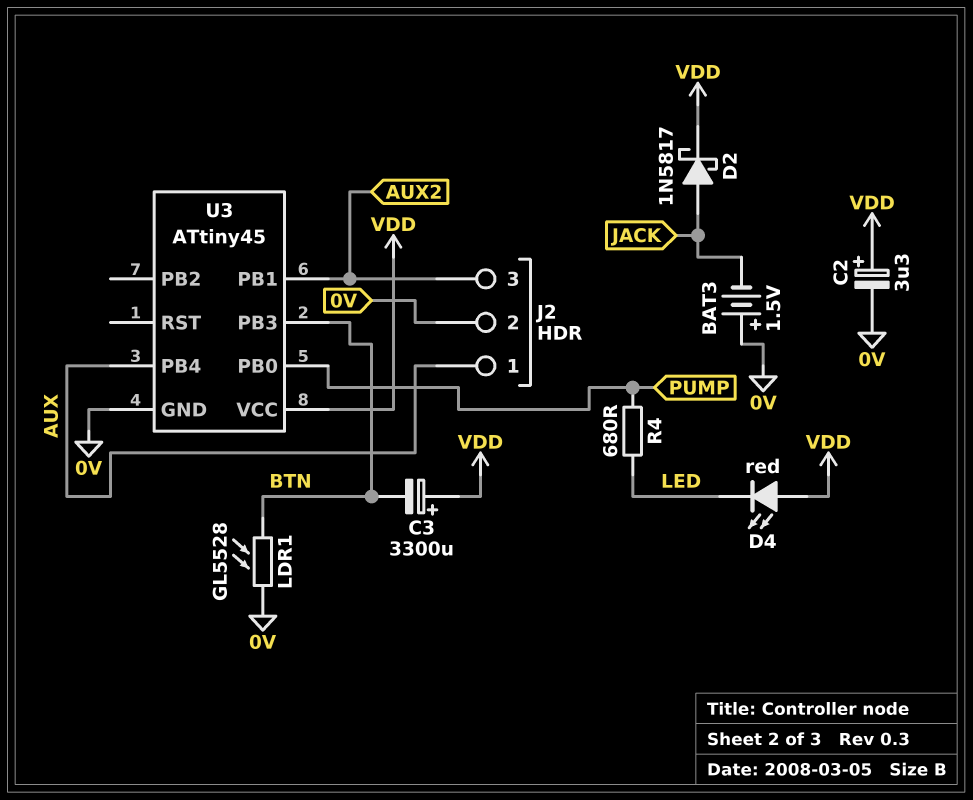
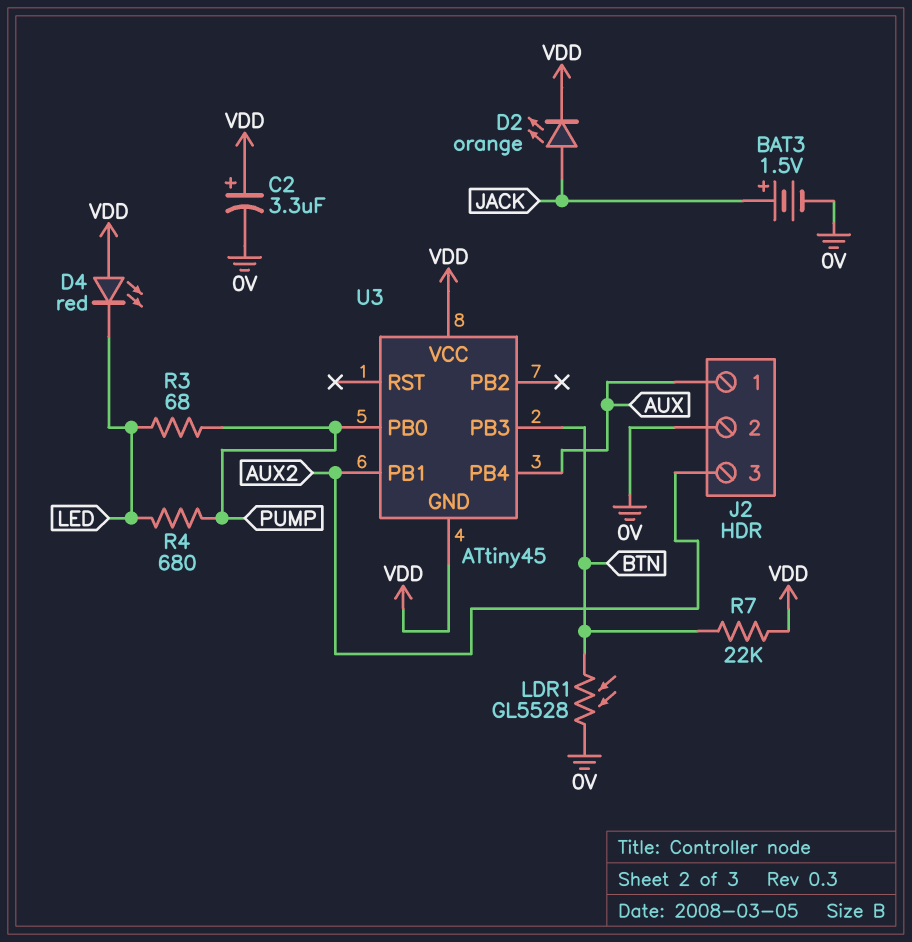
BAT3: 1.5V (plus 0V, minus JACK) -> 1.5V (plus JACK, minus 0V)
C3: 3300uF (plus VDD, minus BTN) -> none
D2: schottky 1N5817 (A JACK, K VDD) -> LED orange (A JACK, K VDD)
R3: none -> 68 (LED, PUMP)
R7: none -> 22k (BTN, VDD)
U3 pin GND: 0V -> VDD

